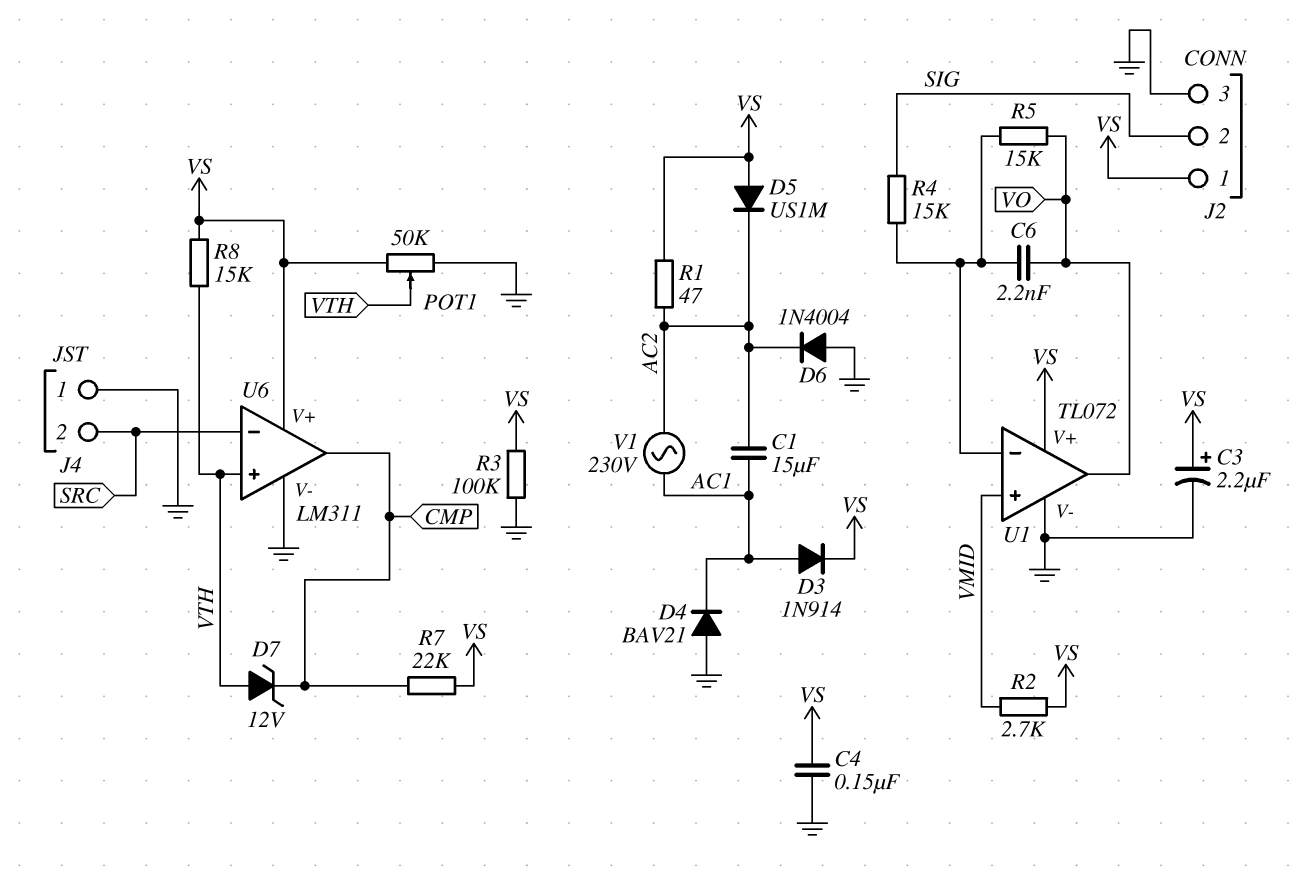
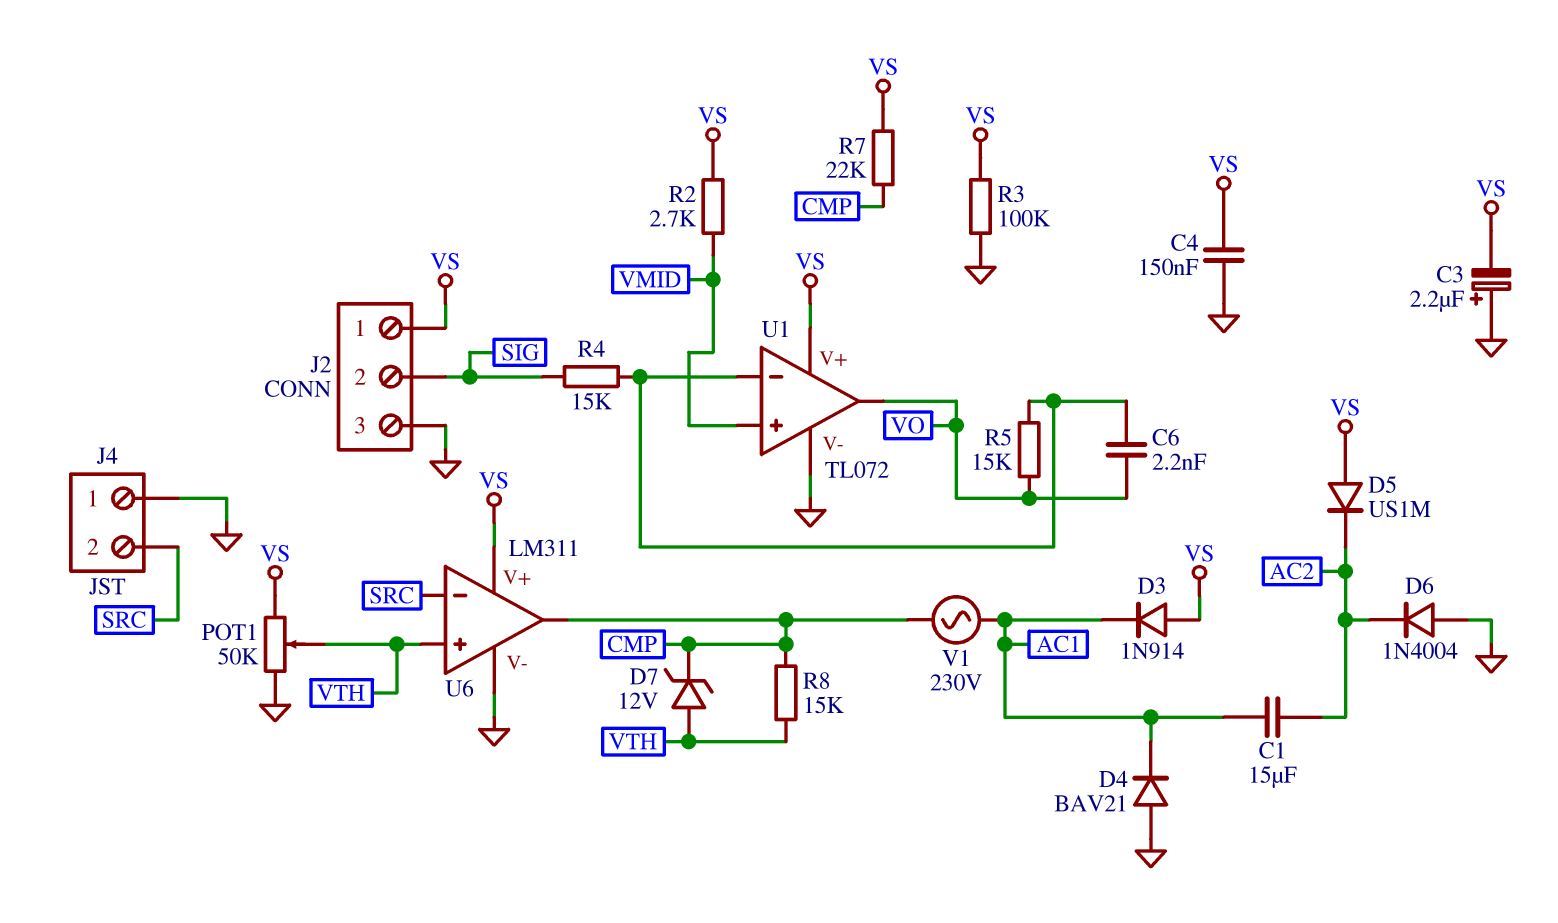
C3: 2.2uF (plus VS, minus GND) -> 2.2uF (plus GND, minus VS)
D3: diode 1N914 (A AC1, K VS) -> diode 1N914 (A VS, K AC1)
R1: 47 (AC2, VS) -> none
R8: 15k (VS, VTH) -> 15k (CMP, VTH)
V1: AC 230V (AC1, AC2) -> AC 230V (AC1, CMP)

